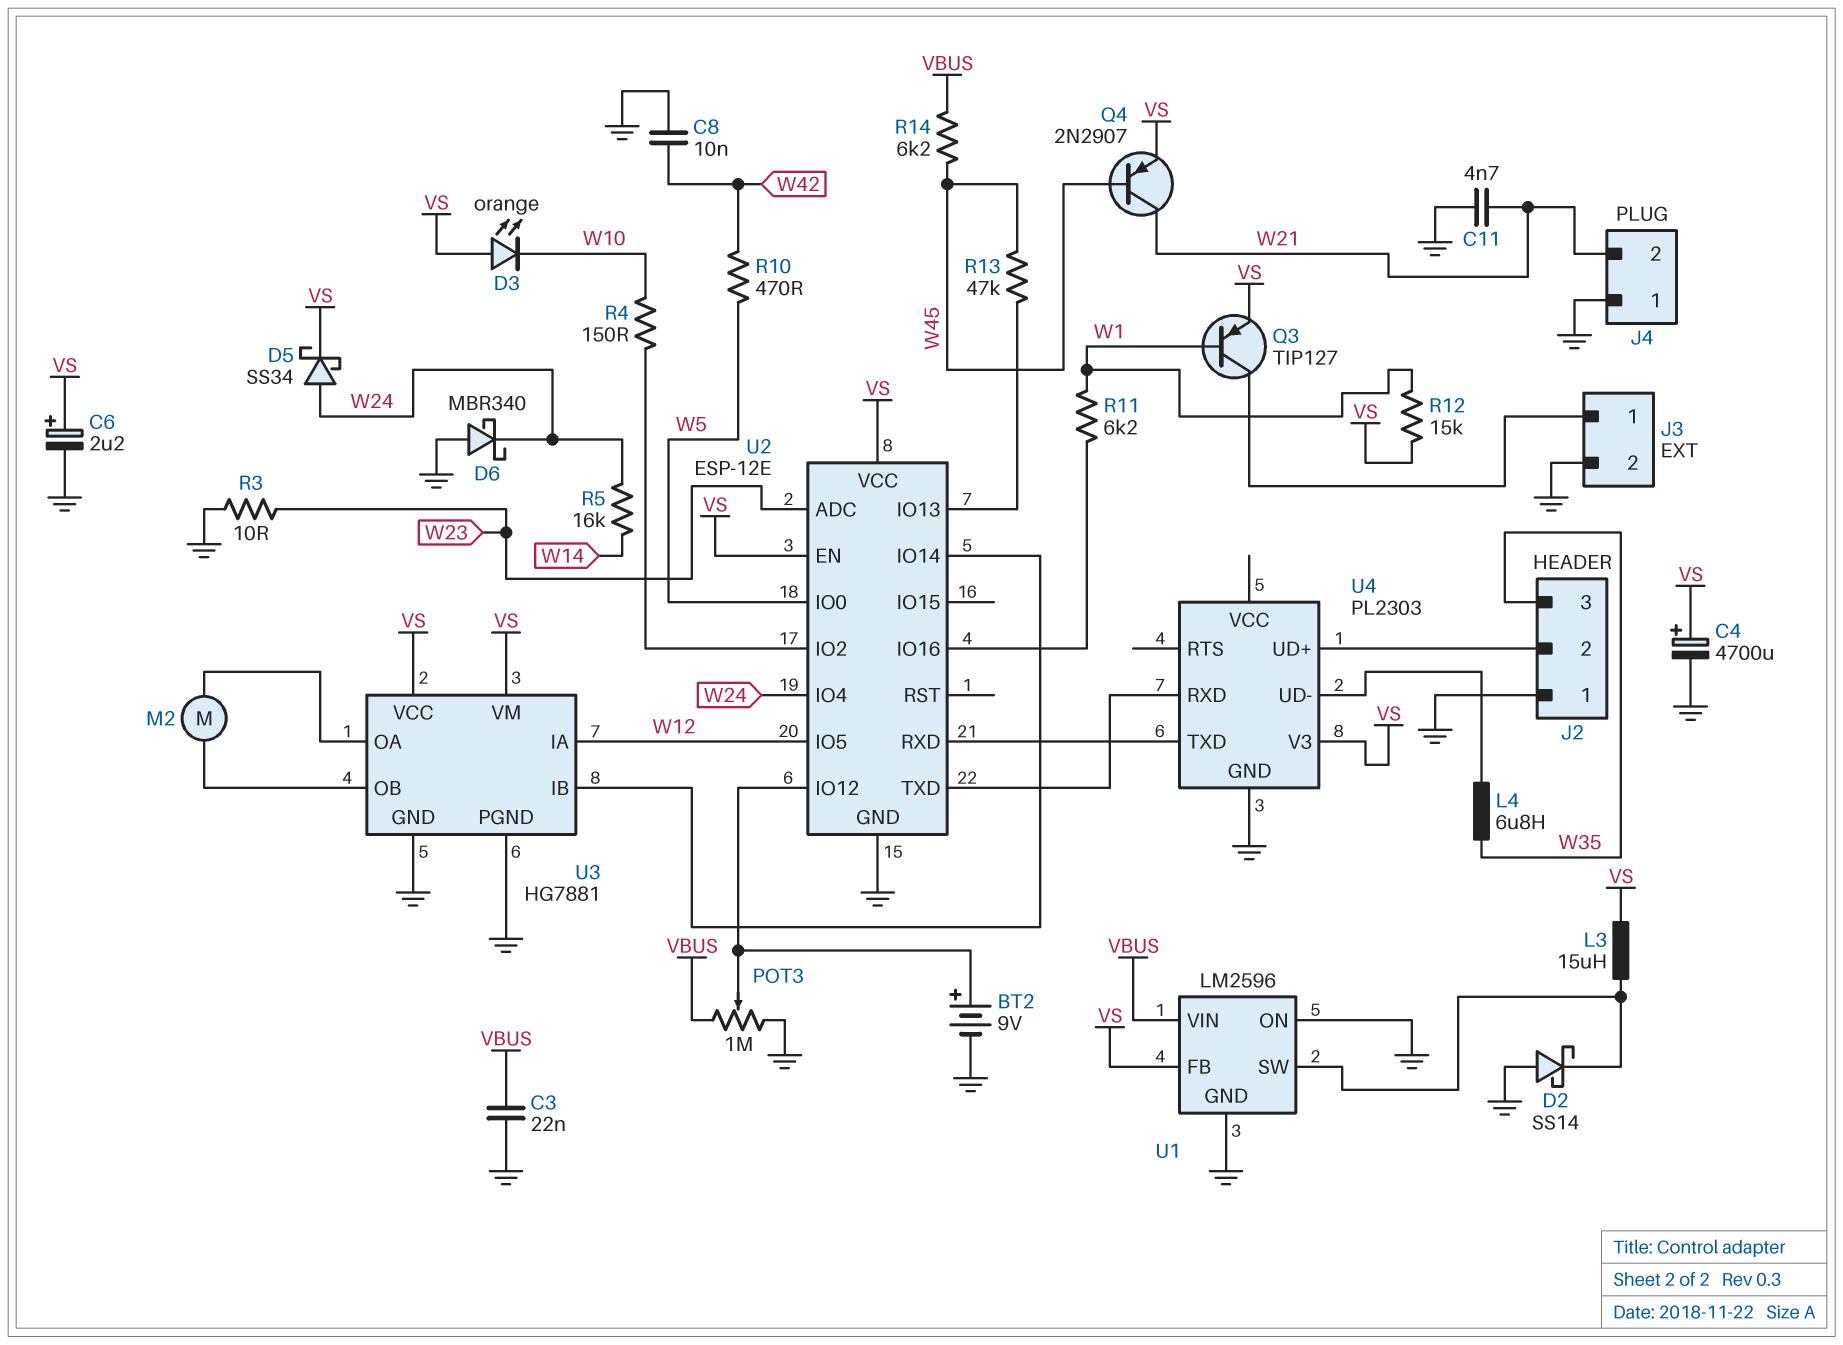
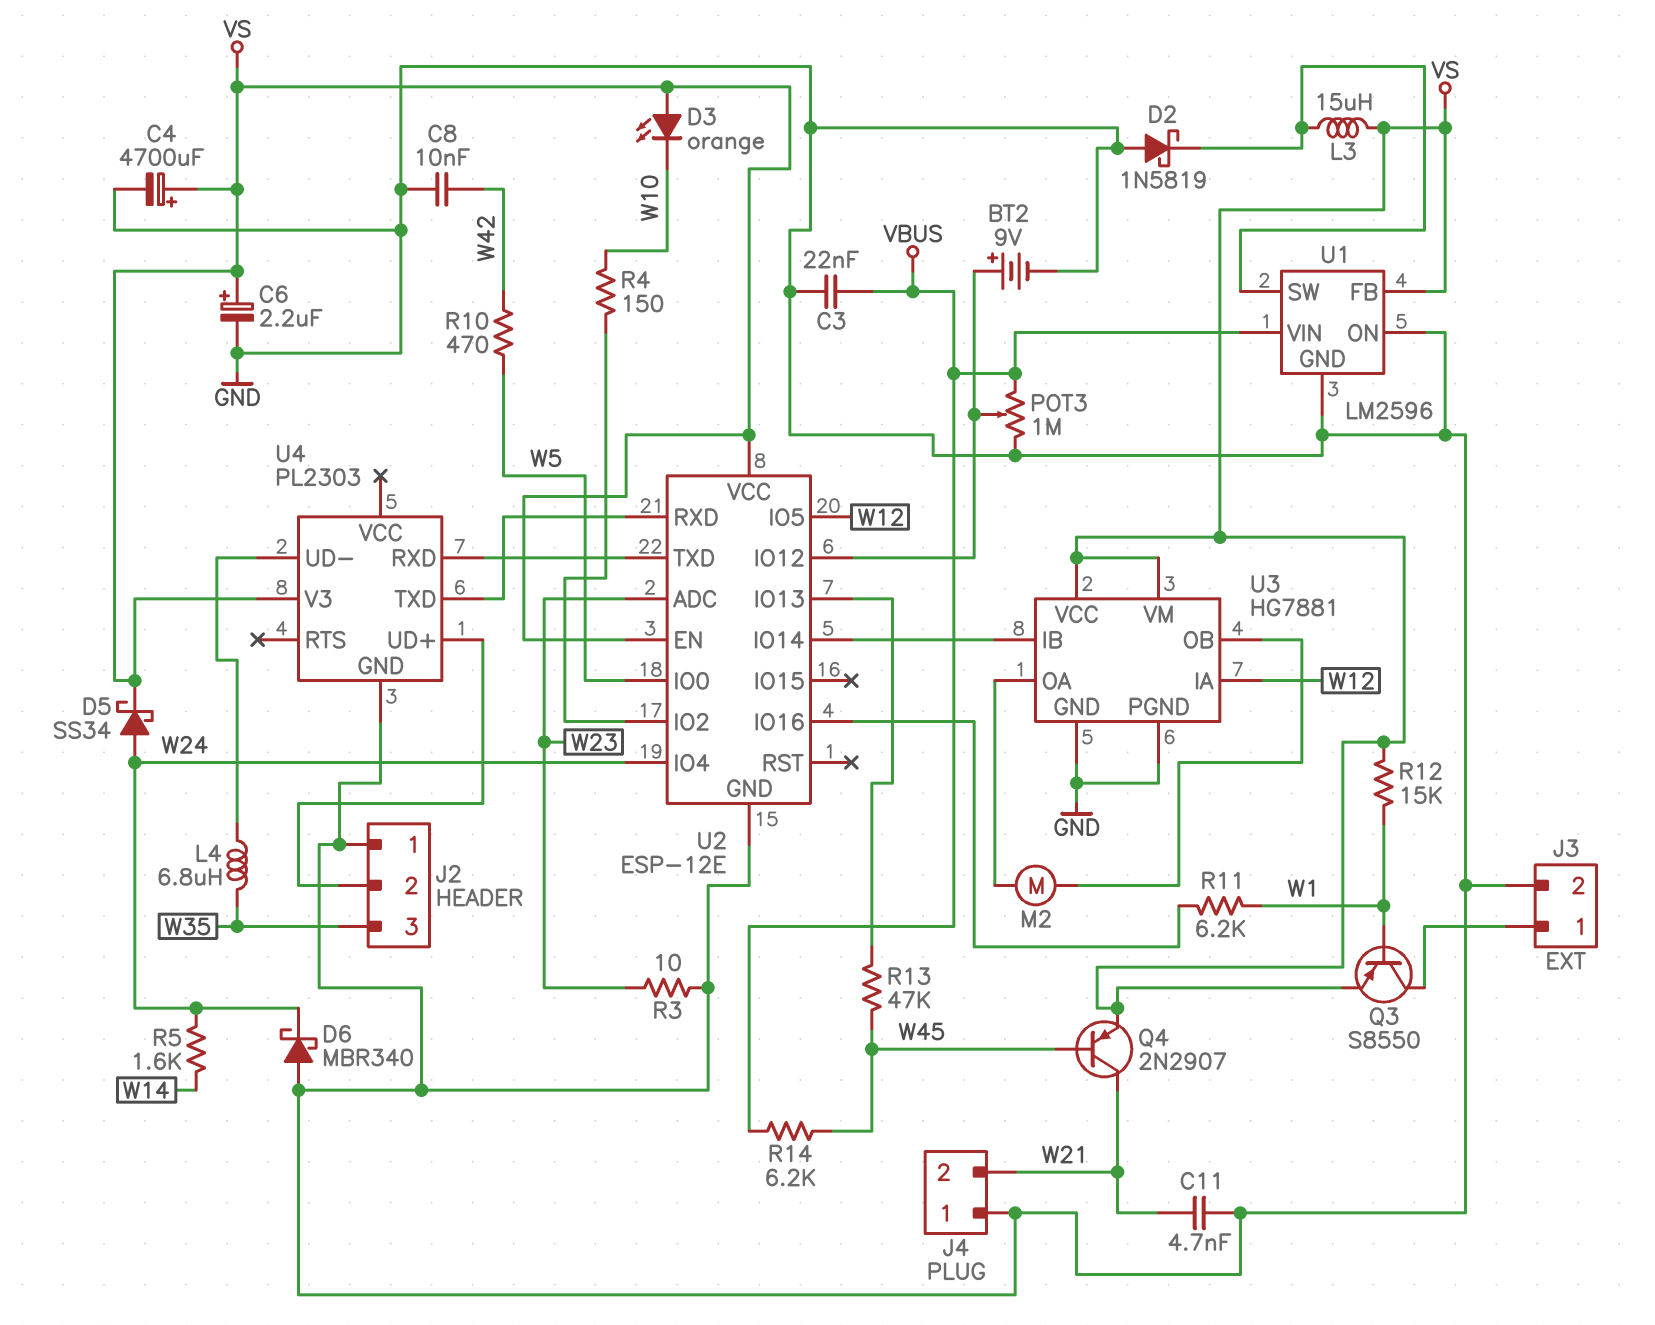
D2: schottky SS14 (A GND, K U1/SW) -> schottky 1N5819 (A GND, K U1/SW)
Q3: PNP TIP127 (B W1, C J3/1, E VS) -> PNP S8550 (B W1, C J3/1, E VS)
R5: 16k (W14, W24) -> 1.6k (W14, W24)

